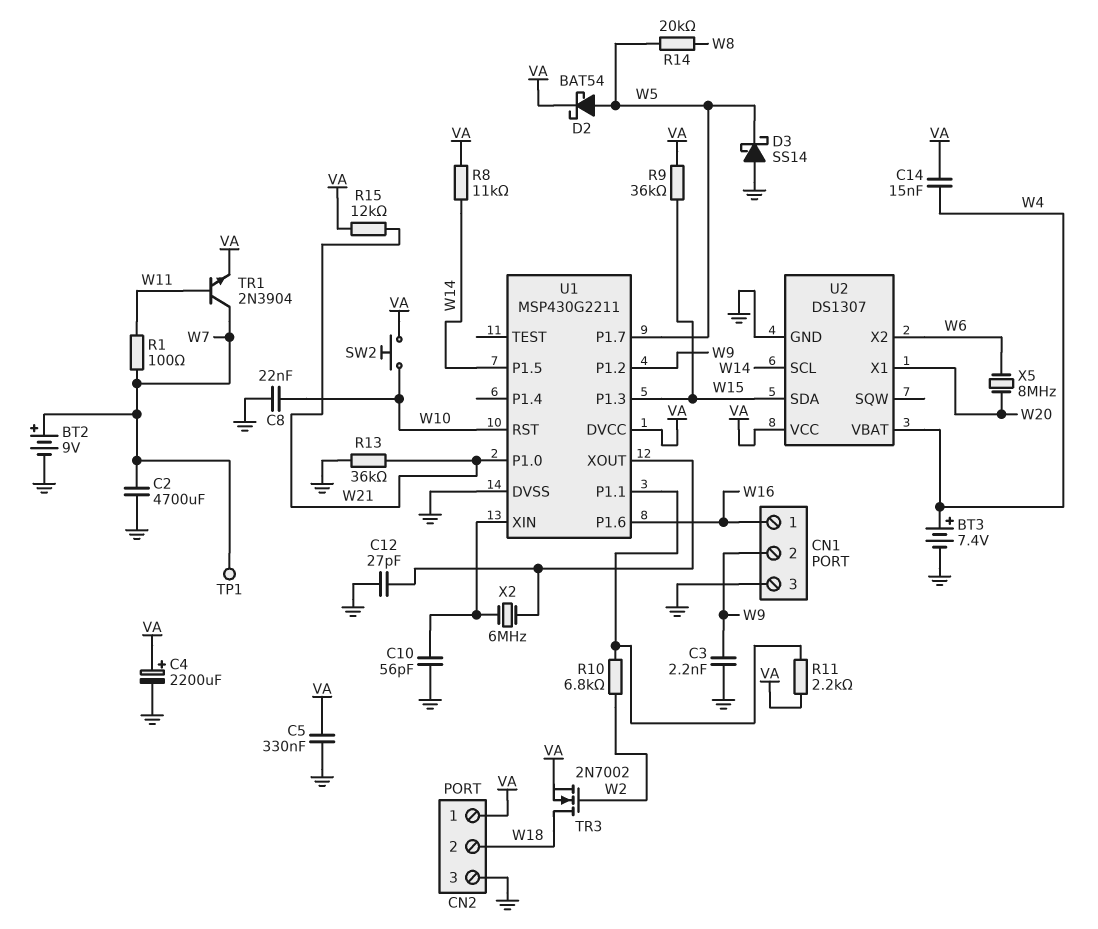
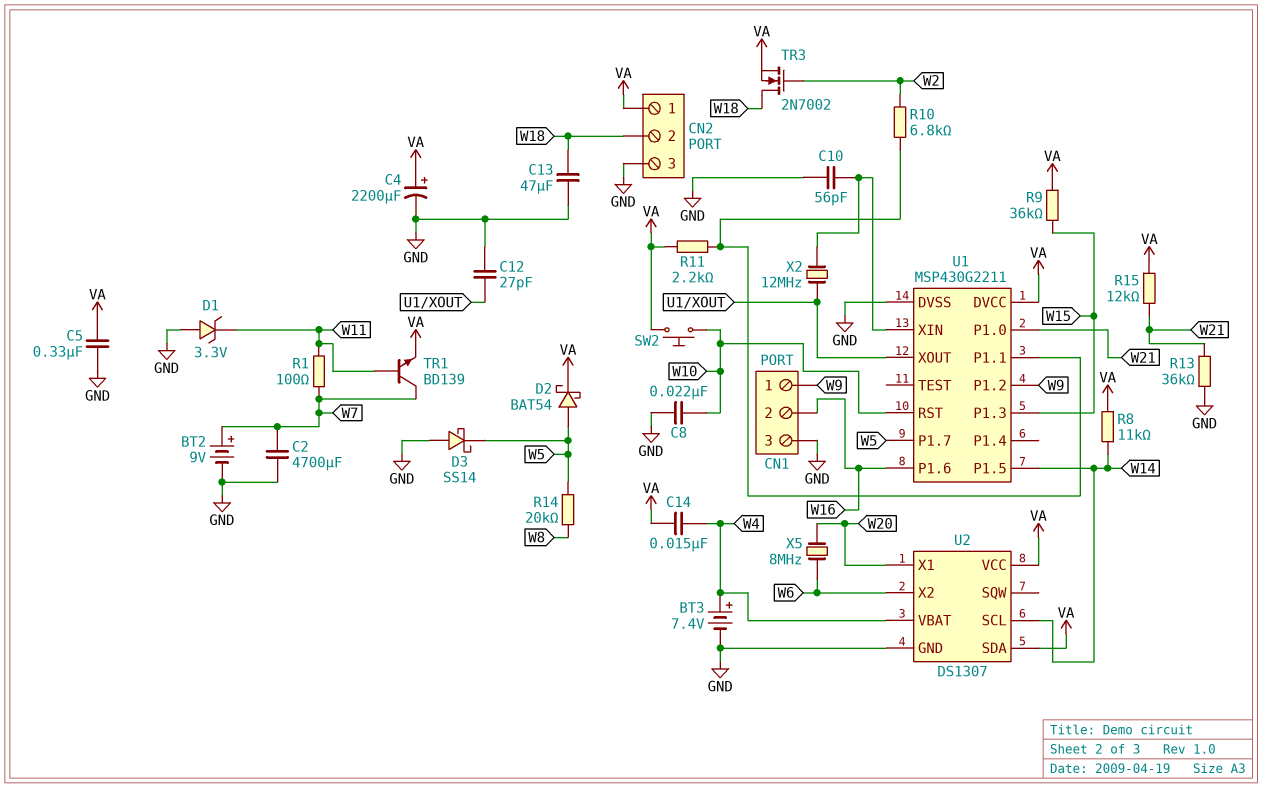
C3: 2.2nF (GND, W9) -> none
C13: none -> 47uF (GND, W18)
CN1 pin 1: W16 -> W9
CN1 pin 2: W9 -> W16
D1: none -> zener 3.3V (A GND, K W11)
TP1: test point (W7) -> none
TR1: NPN 2N3904 (B W11, C W7, E VA) -> NPN BD139 (B W11, C W7, E VA)
U2 pin SDA: W15 -> VA
X2: 6MHz (U1/XIN, U1/XOUT) -> 12MHz (U1/XIN, U1/XOUT)

